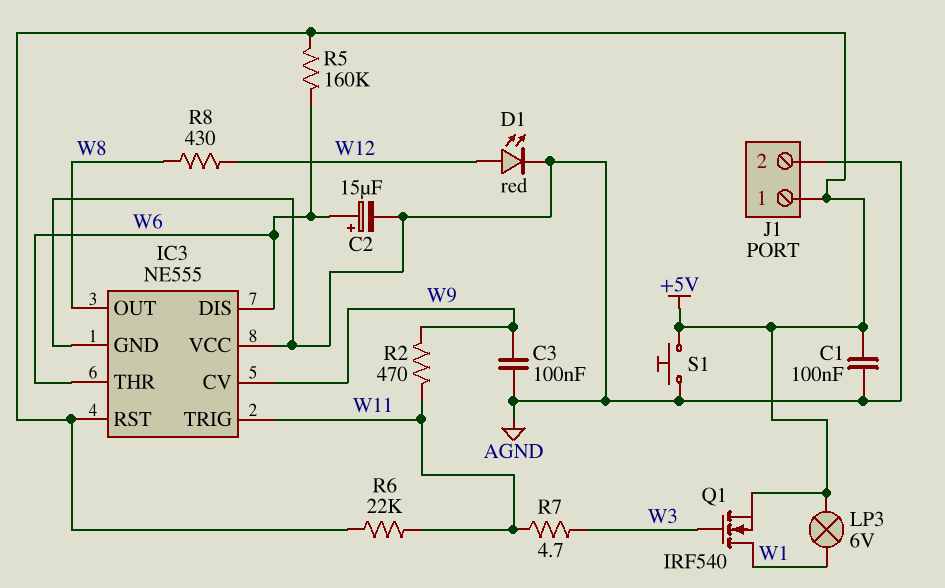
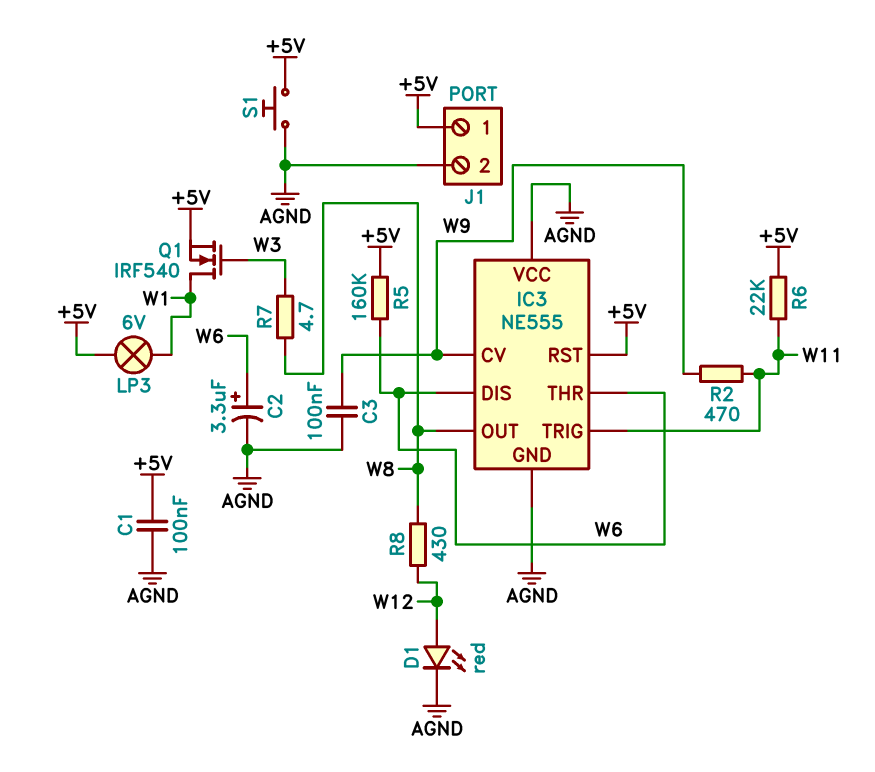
C2: 15uF (plus W6, minus AGND) -> 3.3uF (plus W6, minus AGND)
R7: 4.7 (W3, W11) -> 4.7 (W3, W8)

